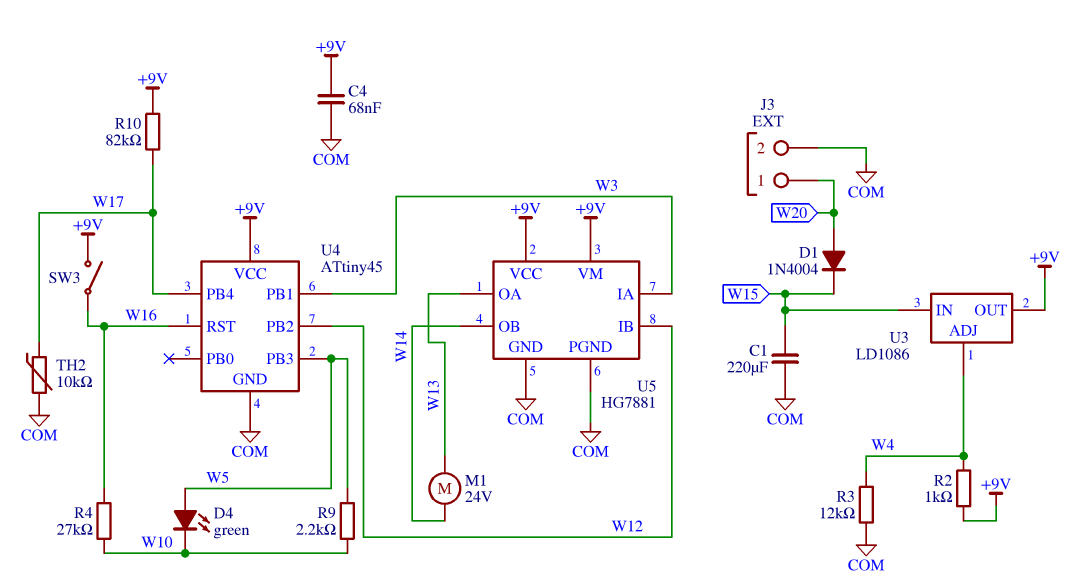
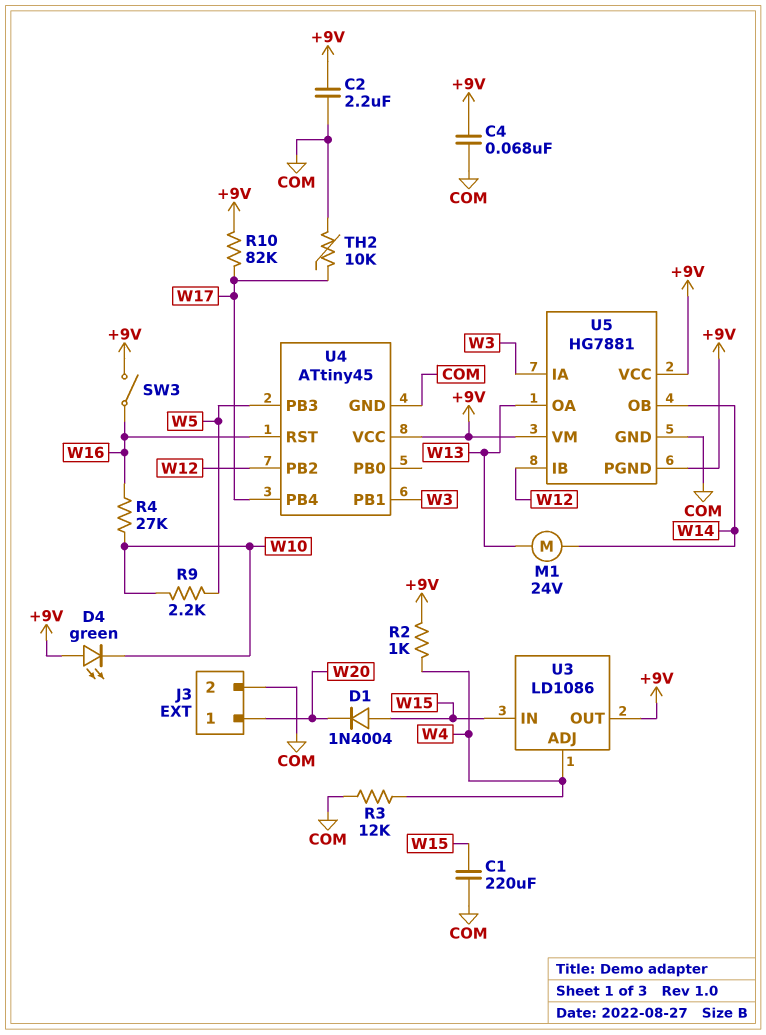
C2: none -> 2.2uF (+9V, COM)
D1: diode 1N4004 (A W20, K W15) -> diode 1N4004 (A W15, K W20)
D4: LED green (A W5, K W10) -> LED green (A +9V, K W10)
U5 pin PGND: COM -> +9V

